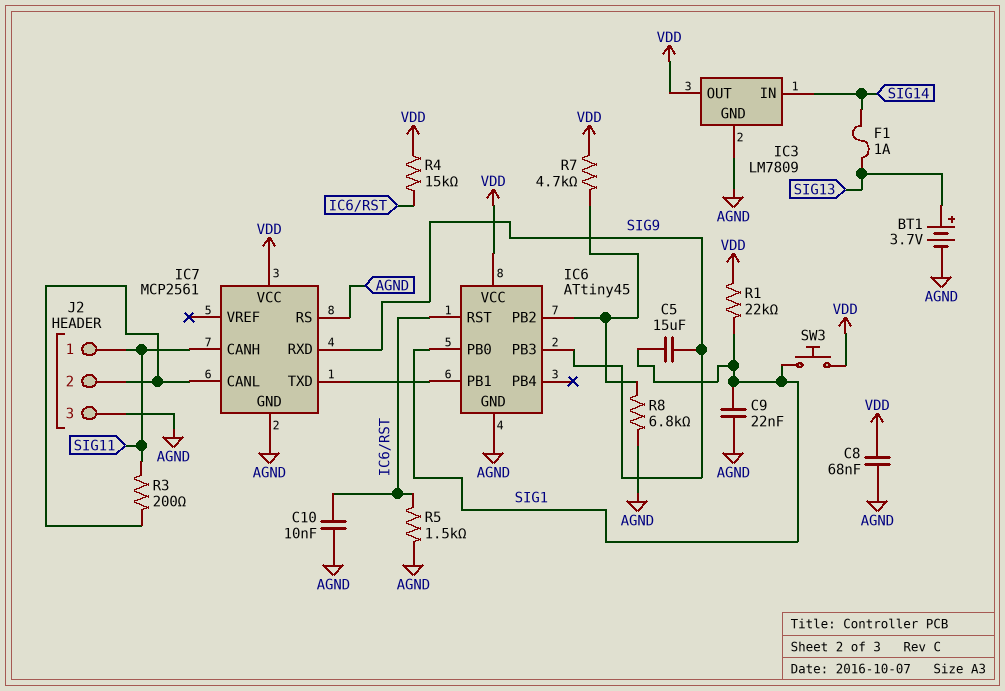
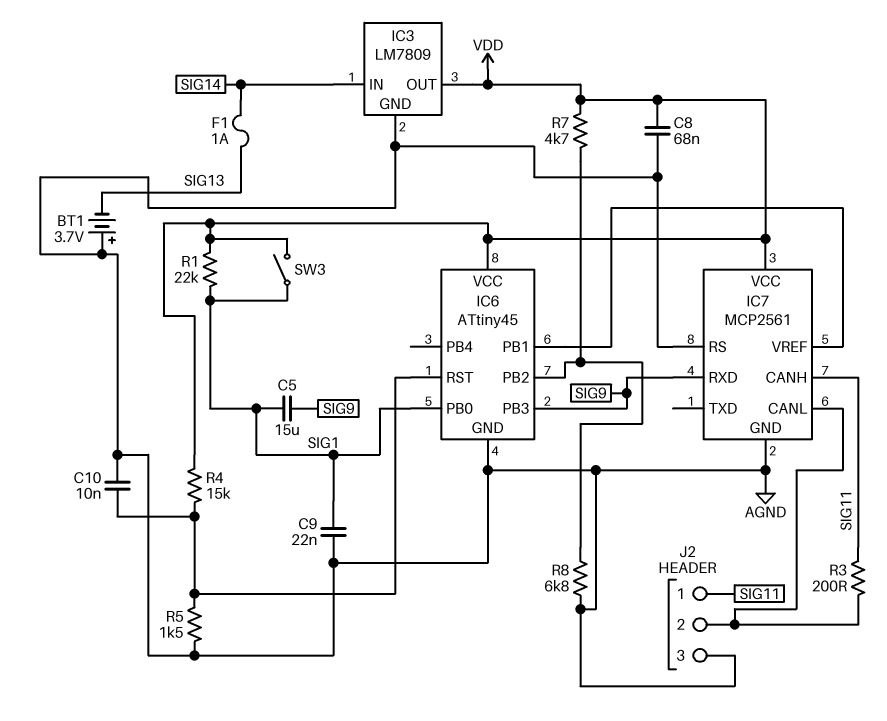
BT1: 3.7V (plus SIG13, minus AGND) -> 3.7V (plus AGND, minus SIG13)
IC7 pin TXD: IC6/PB1 -> none
IC7 pin VREF: none -> IC6/PB1
SW3: button (SIG1, VDD) -> switch (SIG1, VDD)

